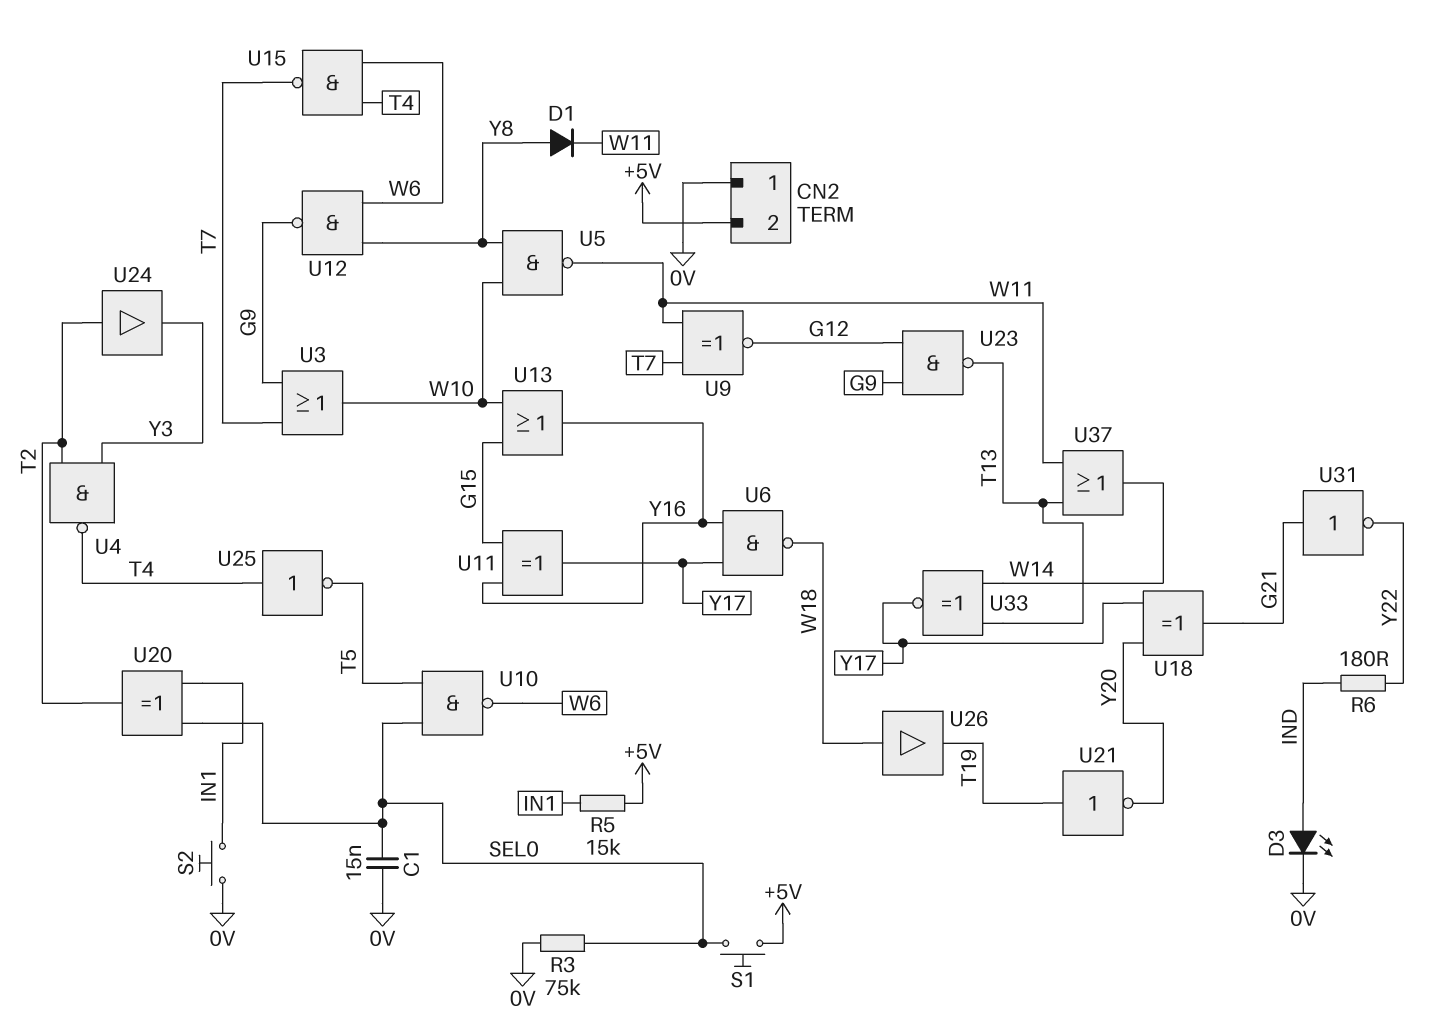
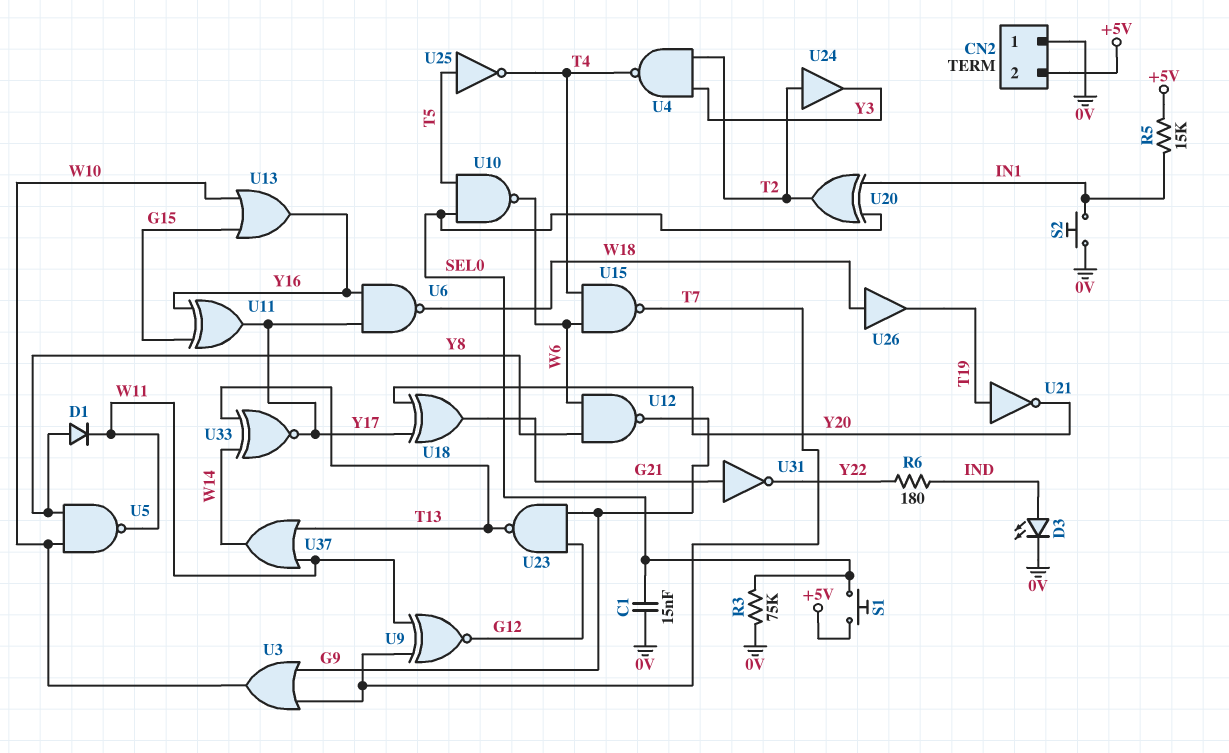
U25: NOT (in T4, out T5) -> NOT (in T5, out T4)

